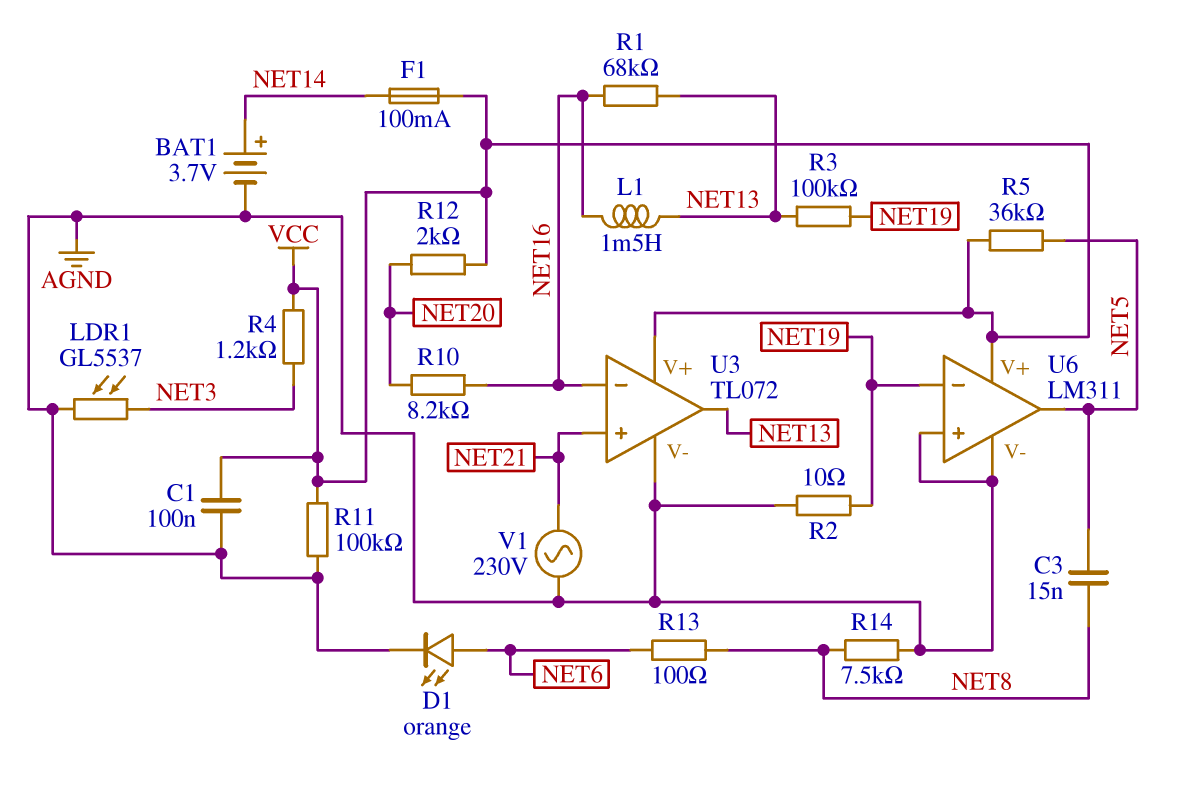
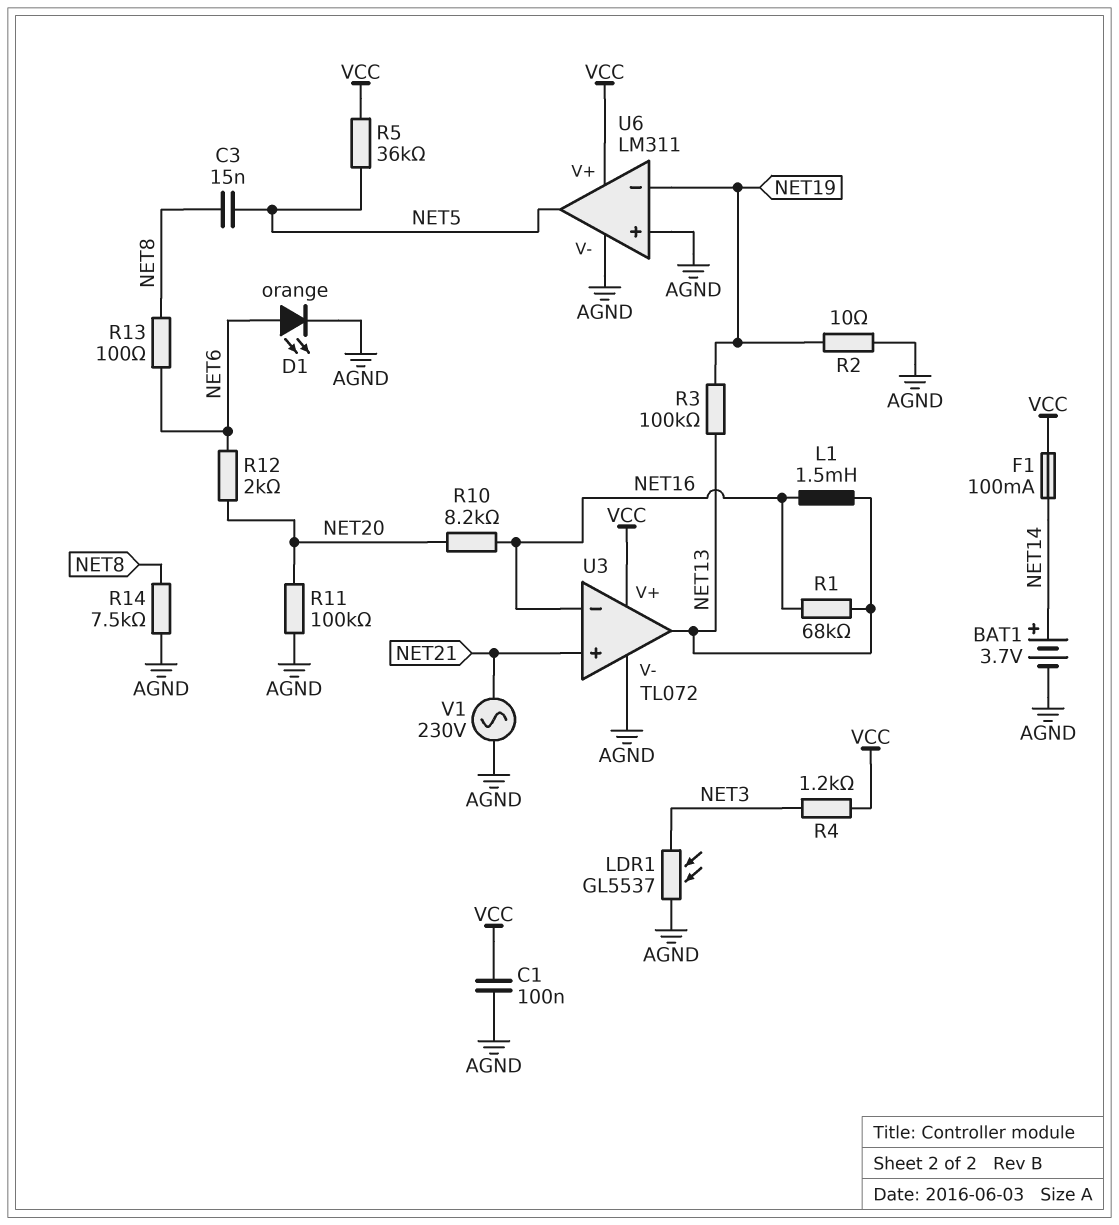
R11: 100k (AGND, VCC) -> 100k (AGND, NET20)
R12: 2k (NET20, VCC) -> 2k (NET6, NET20)

